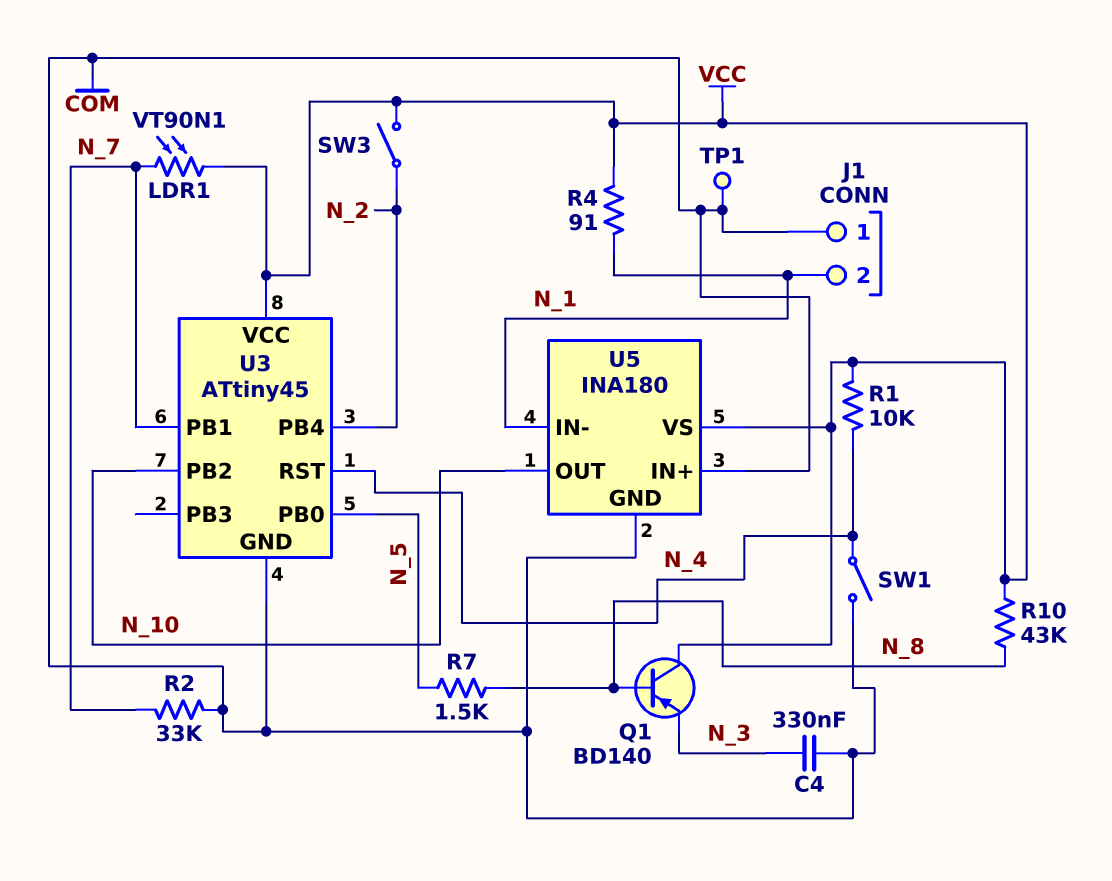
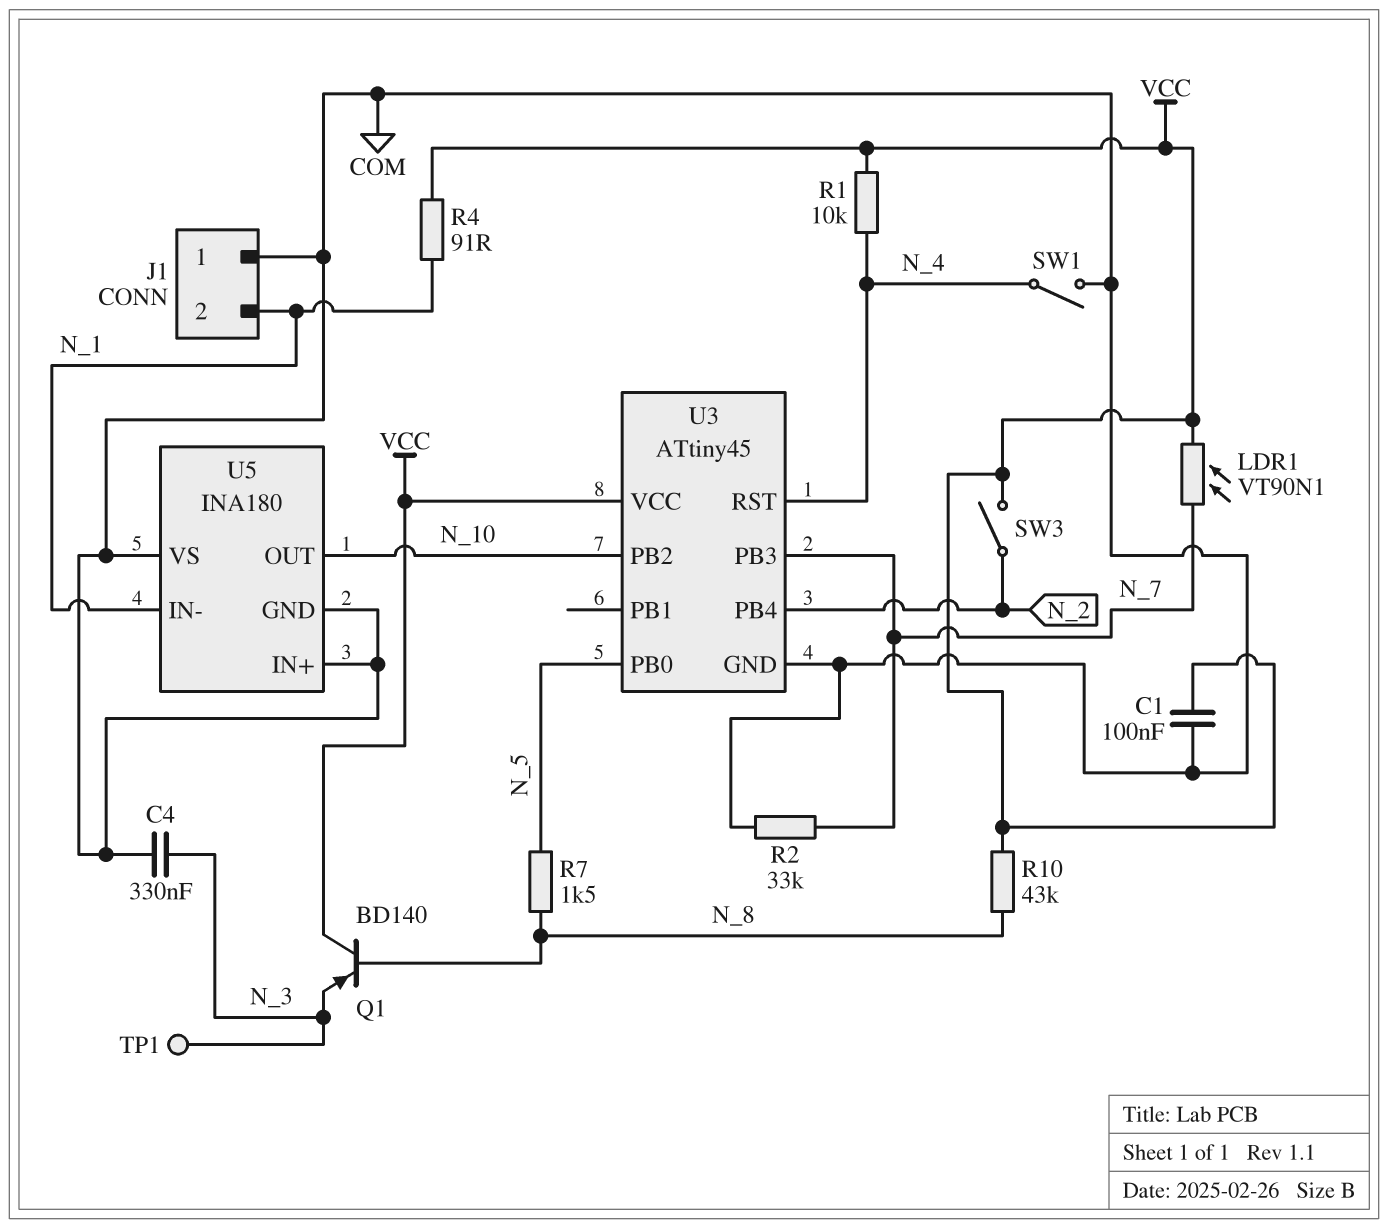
C1: none -> 100nF (COM, VCC)
TP1: test point (COM) -> test point (N_3)
U3 pin PB1: N_7 -> none
U3 pin PB3: none -> N_7
U5 pin VS: VCC -> COM

